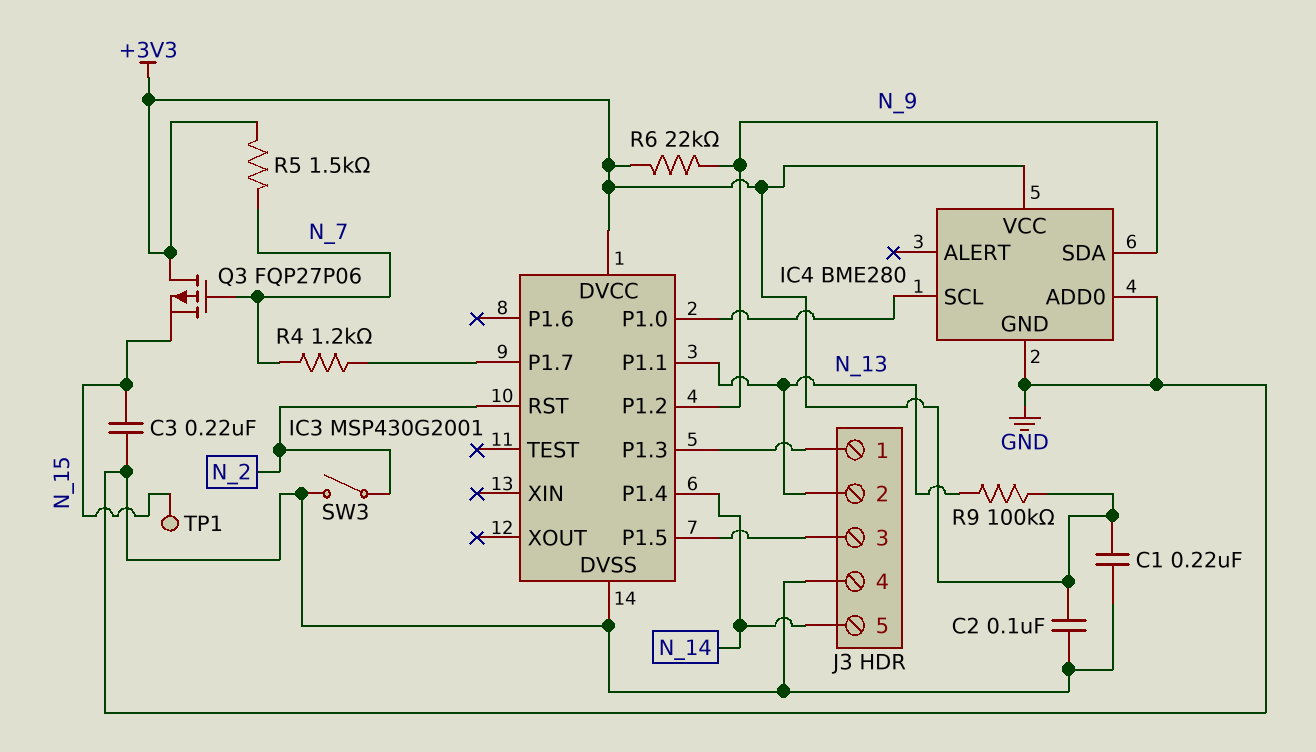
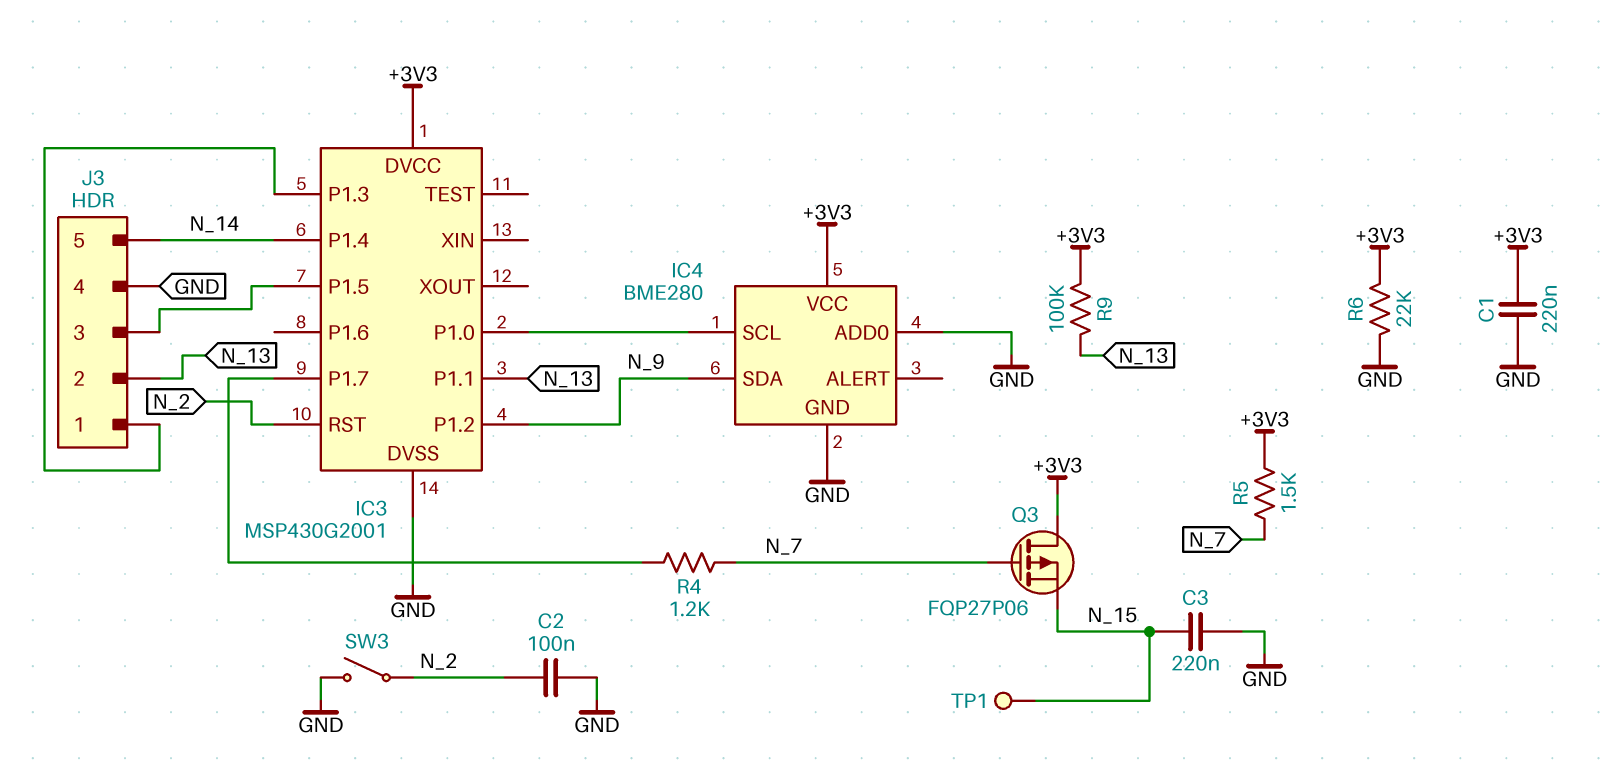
C2: 100nF (+3V3, GND) -> 100nF (GND, N_2)
R6: 22k (+3V3, N_9) -> 22k (+3V3, GND)

